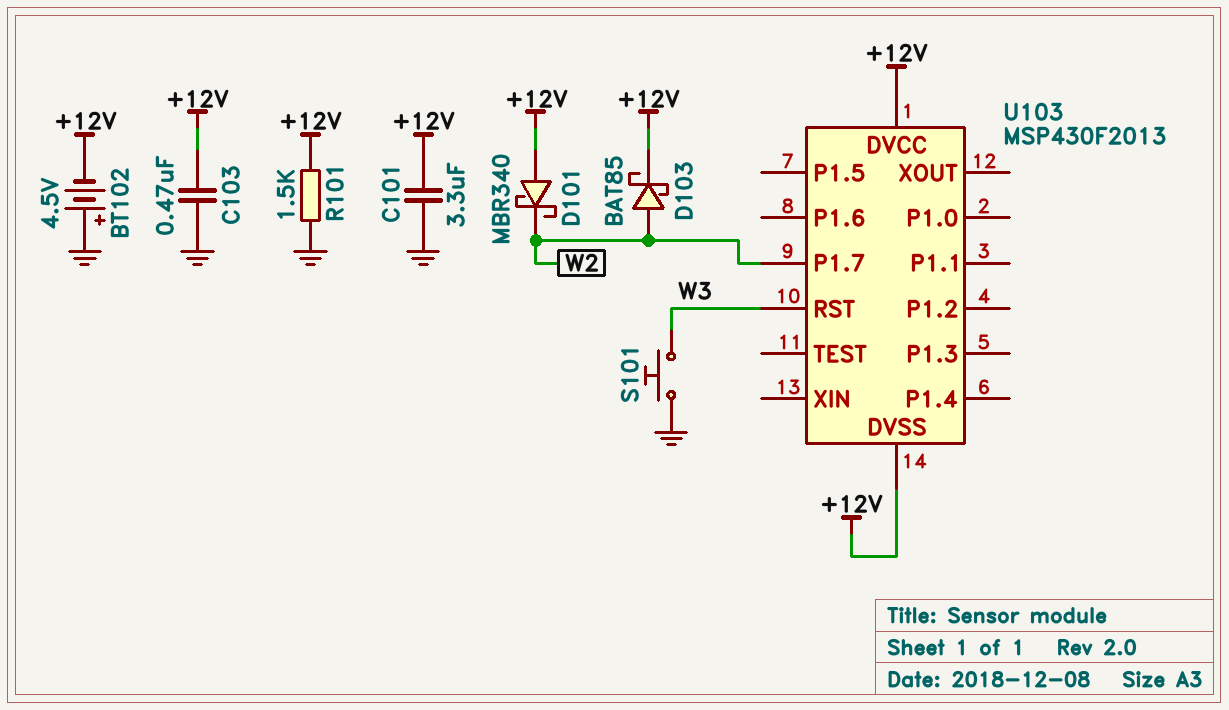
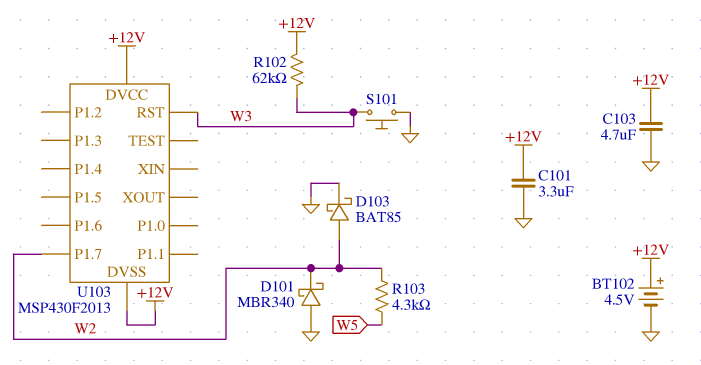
BT102: 4.5V (plus GND, minus +12V) -> 4.5V (plus +12V, minus GND)
C103: 470nF (+12V, GND) -> 4.7uF (+12V, GND)
D101: schottky MBR340 (A +12V, K W2) -> schottky MBR340 (A GND, K W2)
D103: schottky BAT85 (A W2, K +12V) -> schottky BAT85 (A W2, K GND)
R101: 1.5k (+12V, GND) -> none
R102: none -> 62k (+12V, W3)
R103: none -> 4.3k (W2, W5)

